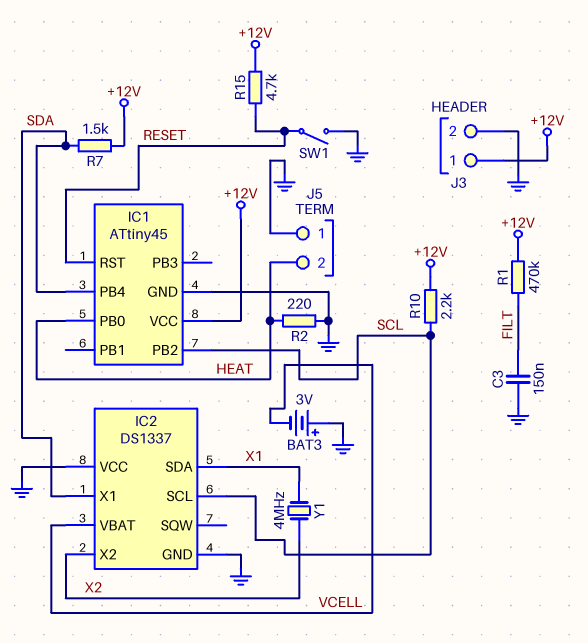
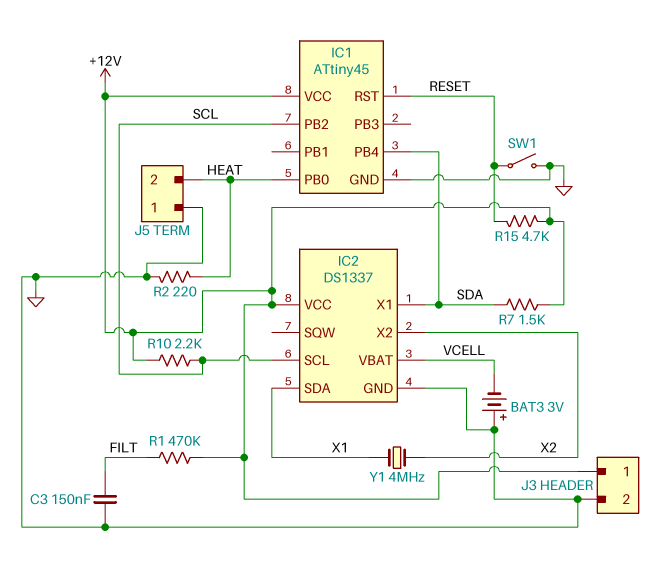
IC2 pin VCC: GND -> +12V

